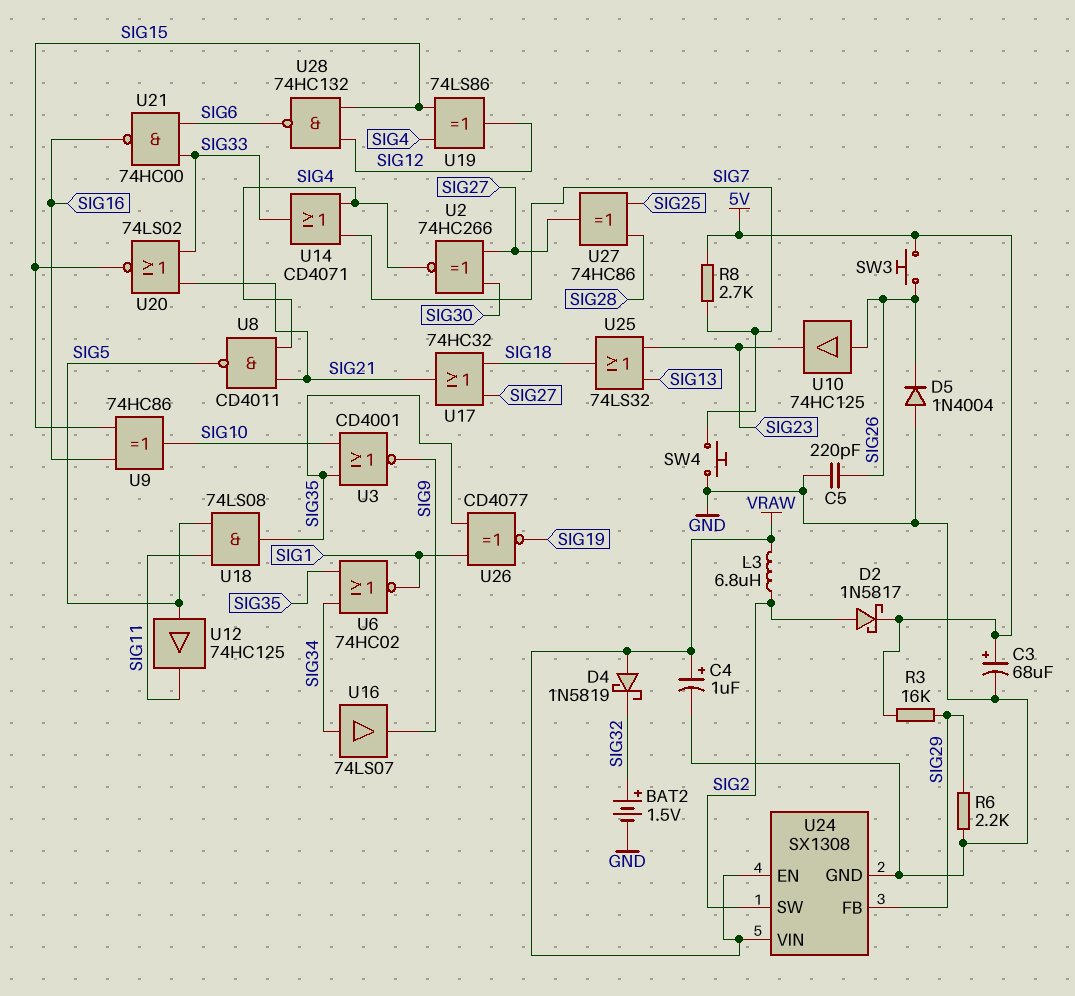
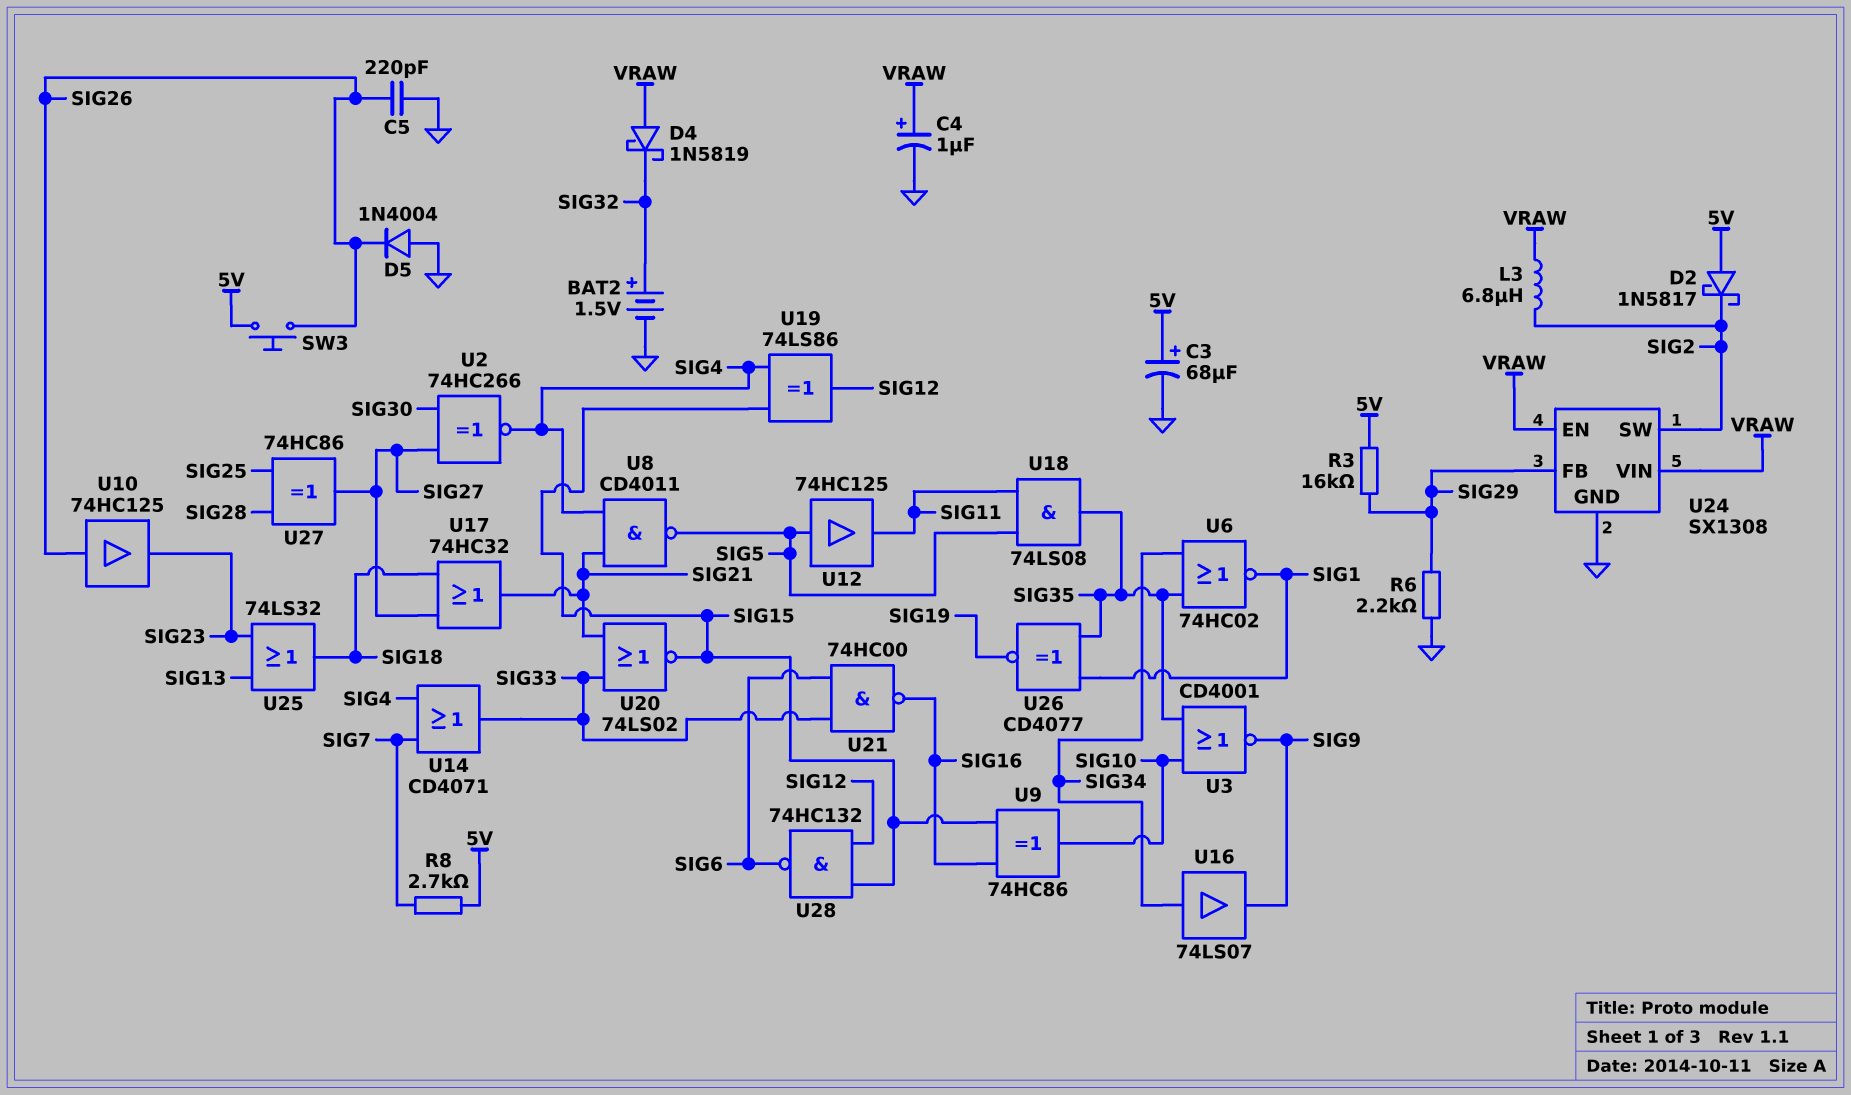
D2: schottky 1N5817 (A SIG2, K 5V) -> schottky 1N5817 (A 5V, K SIG2)
SW4: button (GND, SIG7) -> none

